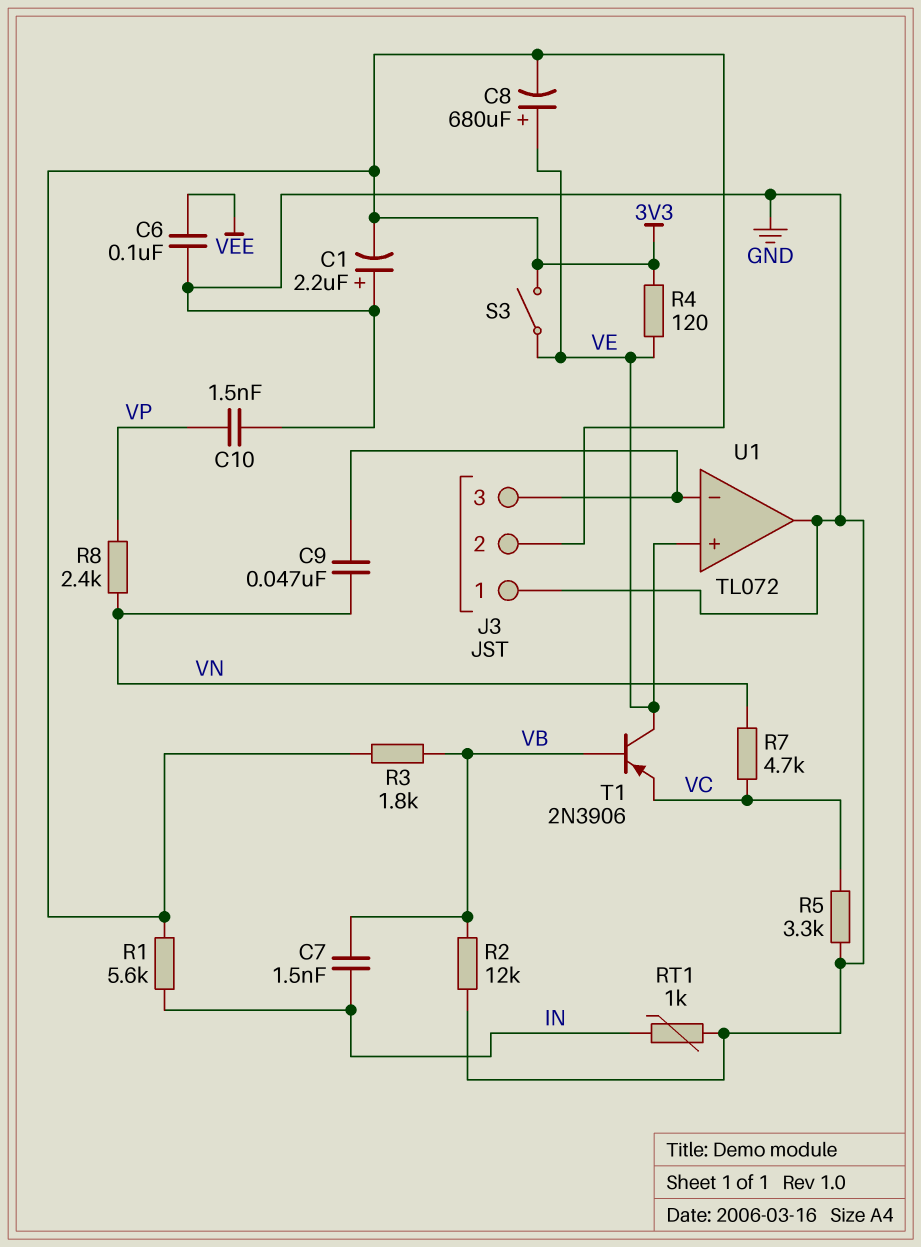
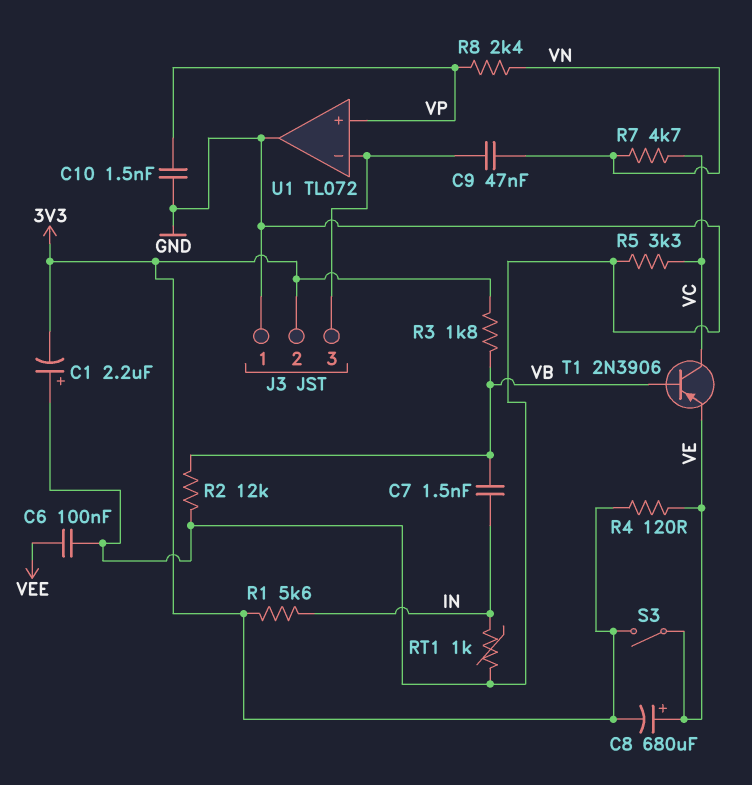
T1: PNP 2N3906 (B VB, C VE, E VC) -> PNP 2N3906 (B VB, C VC, E VE)
U1 pin in+: VE -> VP

